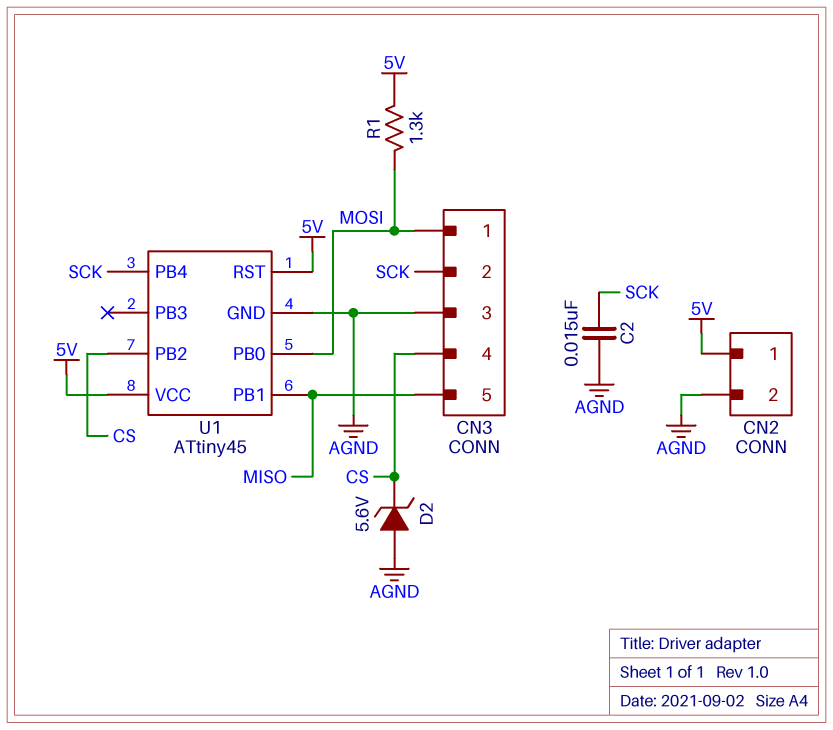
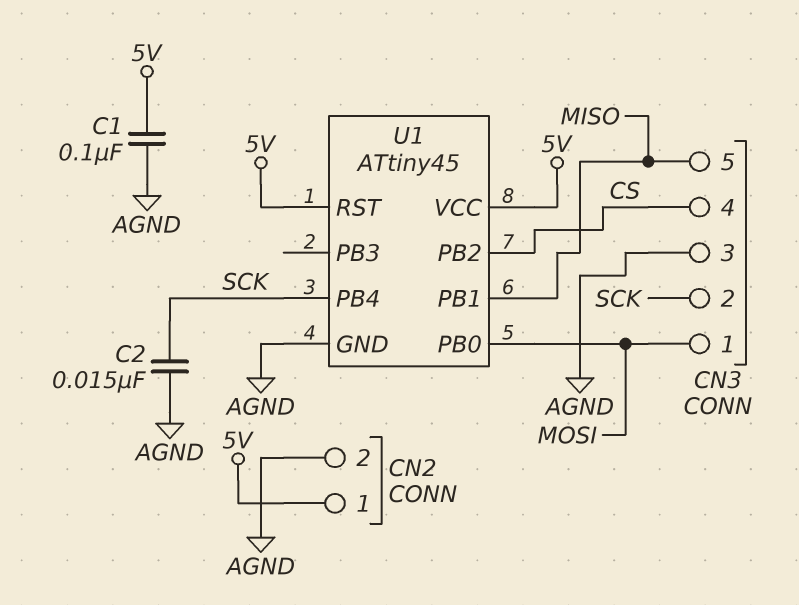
C1: none -> 100nF (5V, AGND)
D2: zener 5.6V (A AGND, K CS) -> none
R1: 1.3k (5V, MOSI) -> none

